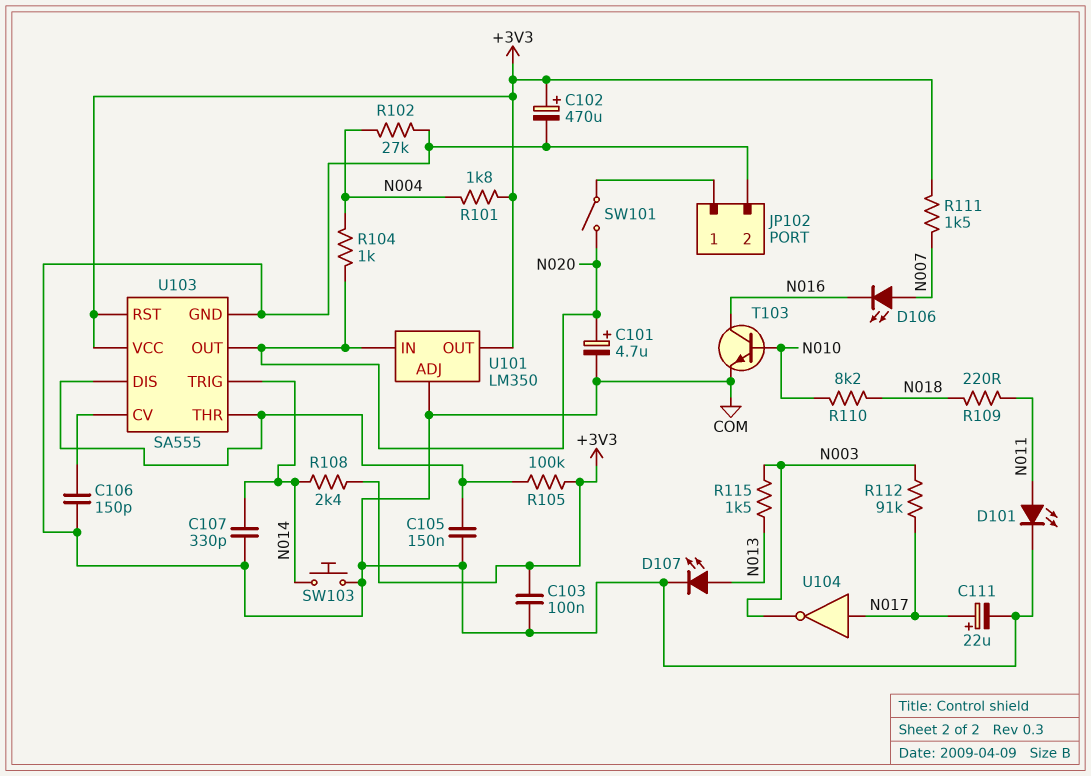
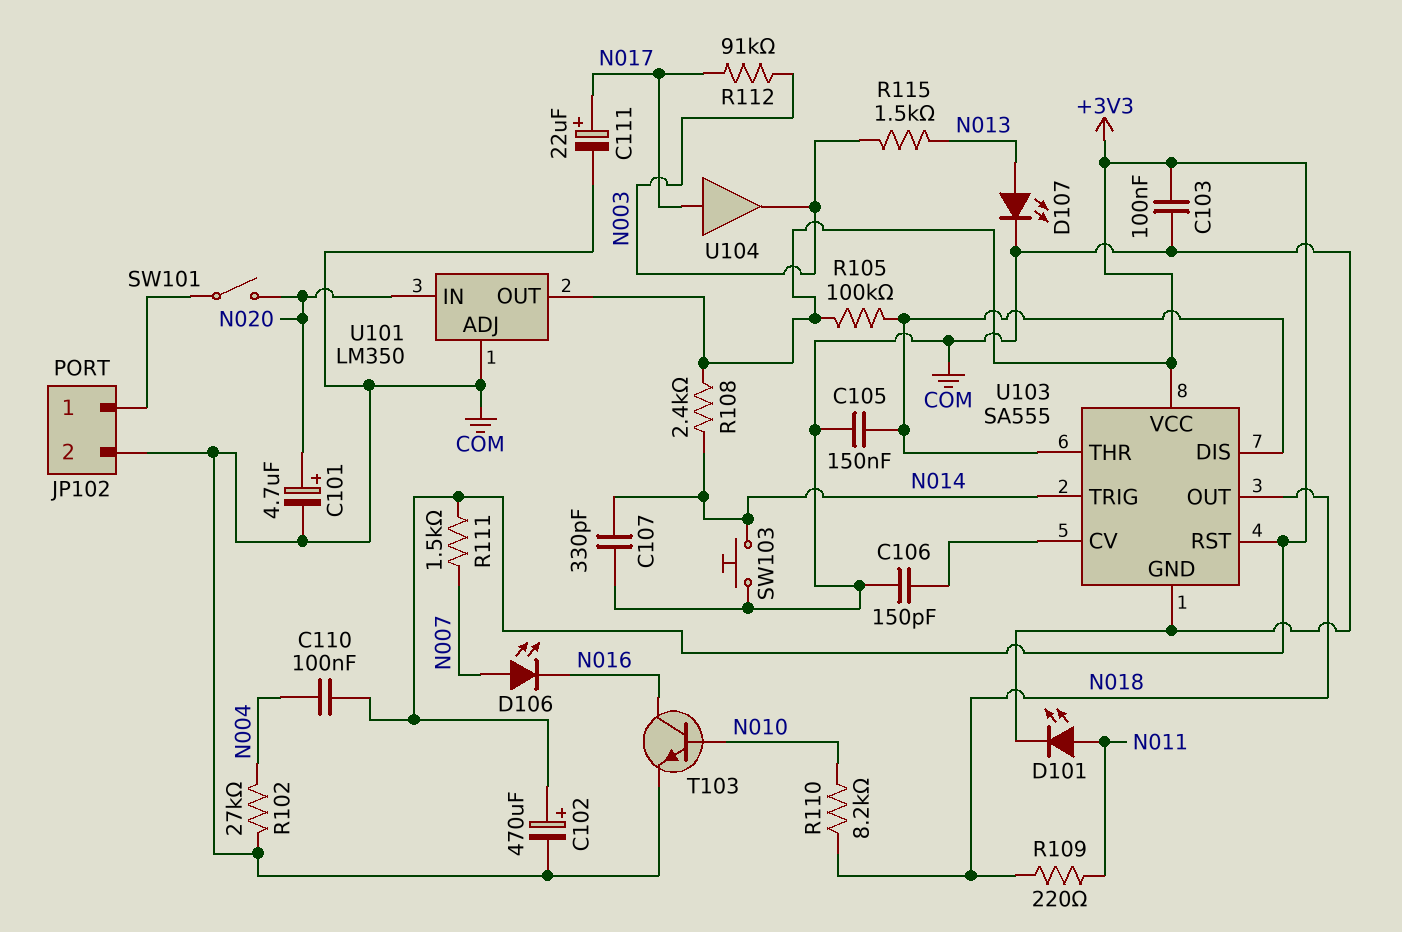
C110: none -> 100nF (+3V3, N004)
R101: 1.8k (+3V3, N004) -> none
R104: 1k (N004, N020) -> none
U103 pin OUT: N020 -> N018
U104: NOT (in N017, out N003) -> buffer (in N017, out N003)

